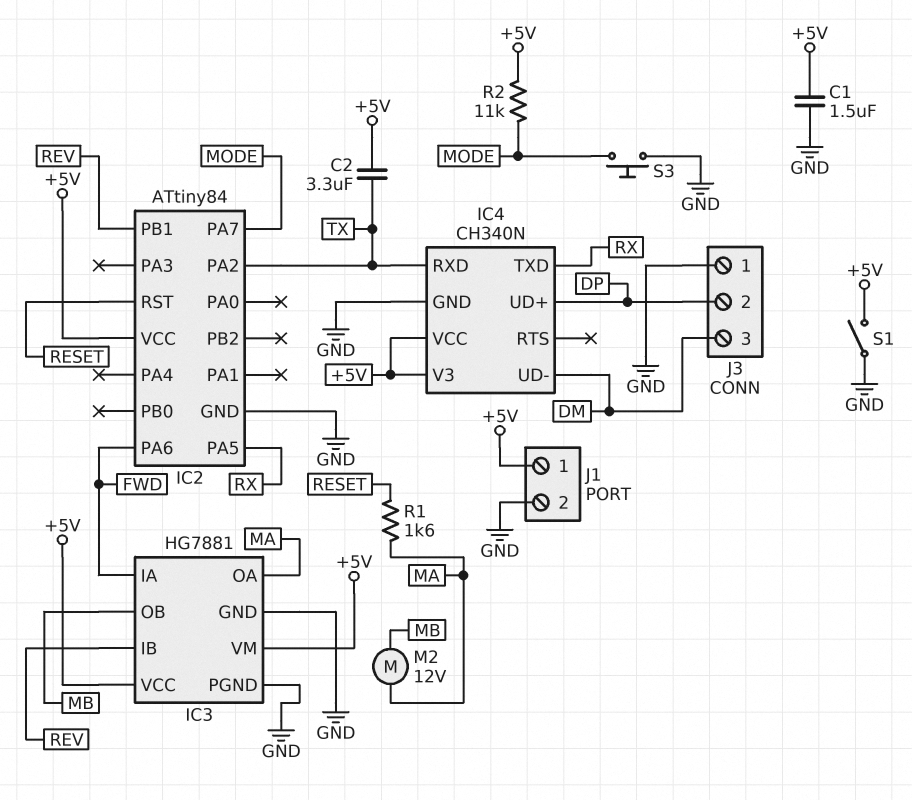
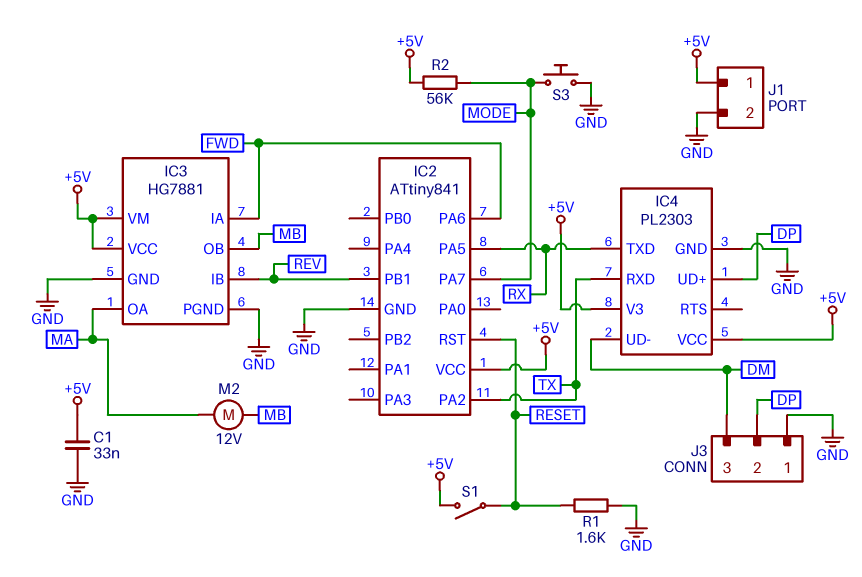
C1: 1.5uF (+5V, GND) -> 33nF (+5V, GND)
C2: 3.3uF (+5V, TX) -> none
IC2: ATtiny84 -> ATtiny841
IC4: CH340N -> PL2303
R1: 1.6k (MA, RESET) -> 1.6k (GND, RESET)
R2: 11k (+5V, MODE) -> 56k (+5V, MODE)
S1: switch (+5V, GND) -> switch (+5V, RESET)

